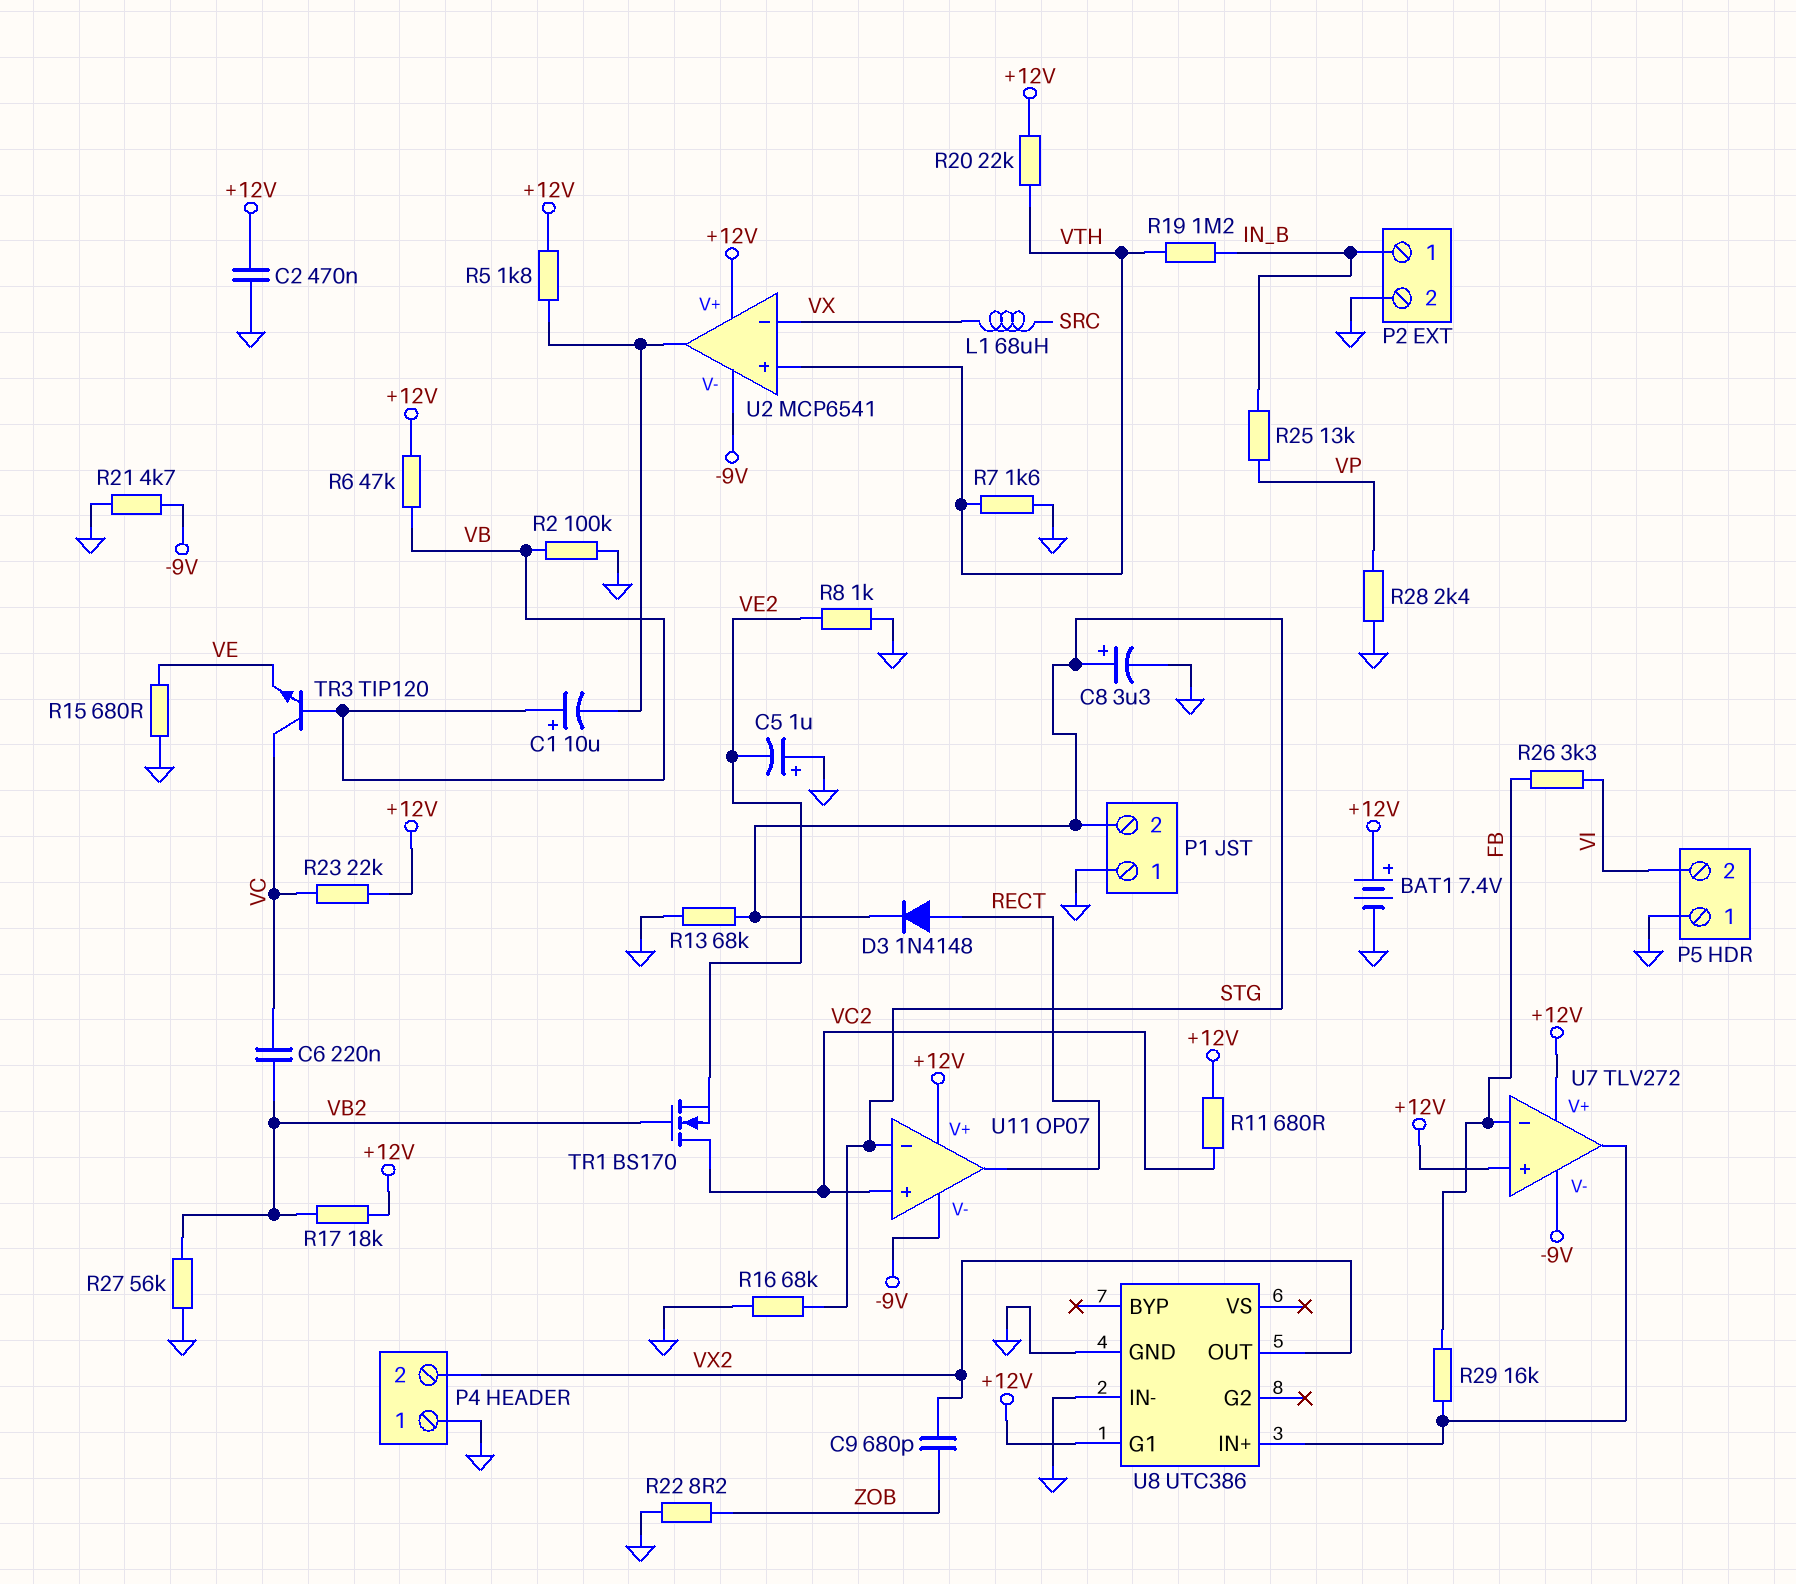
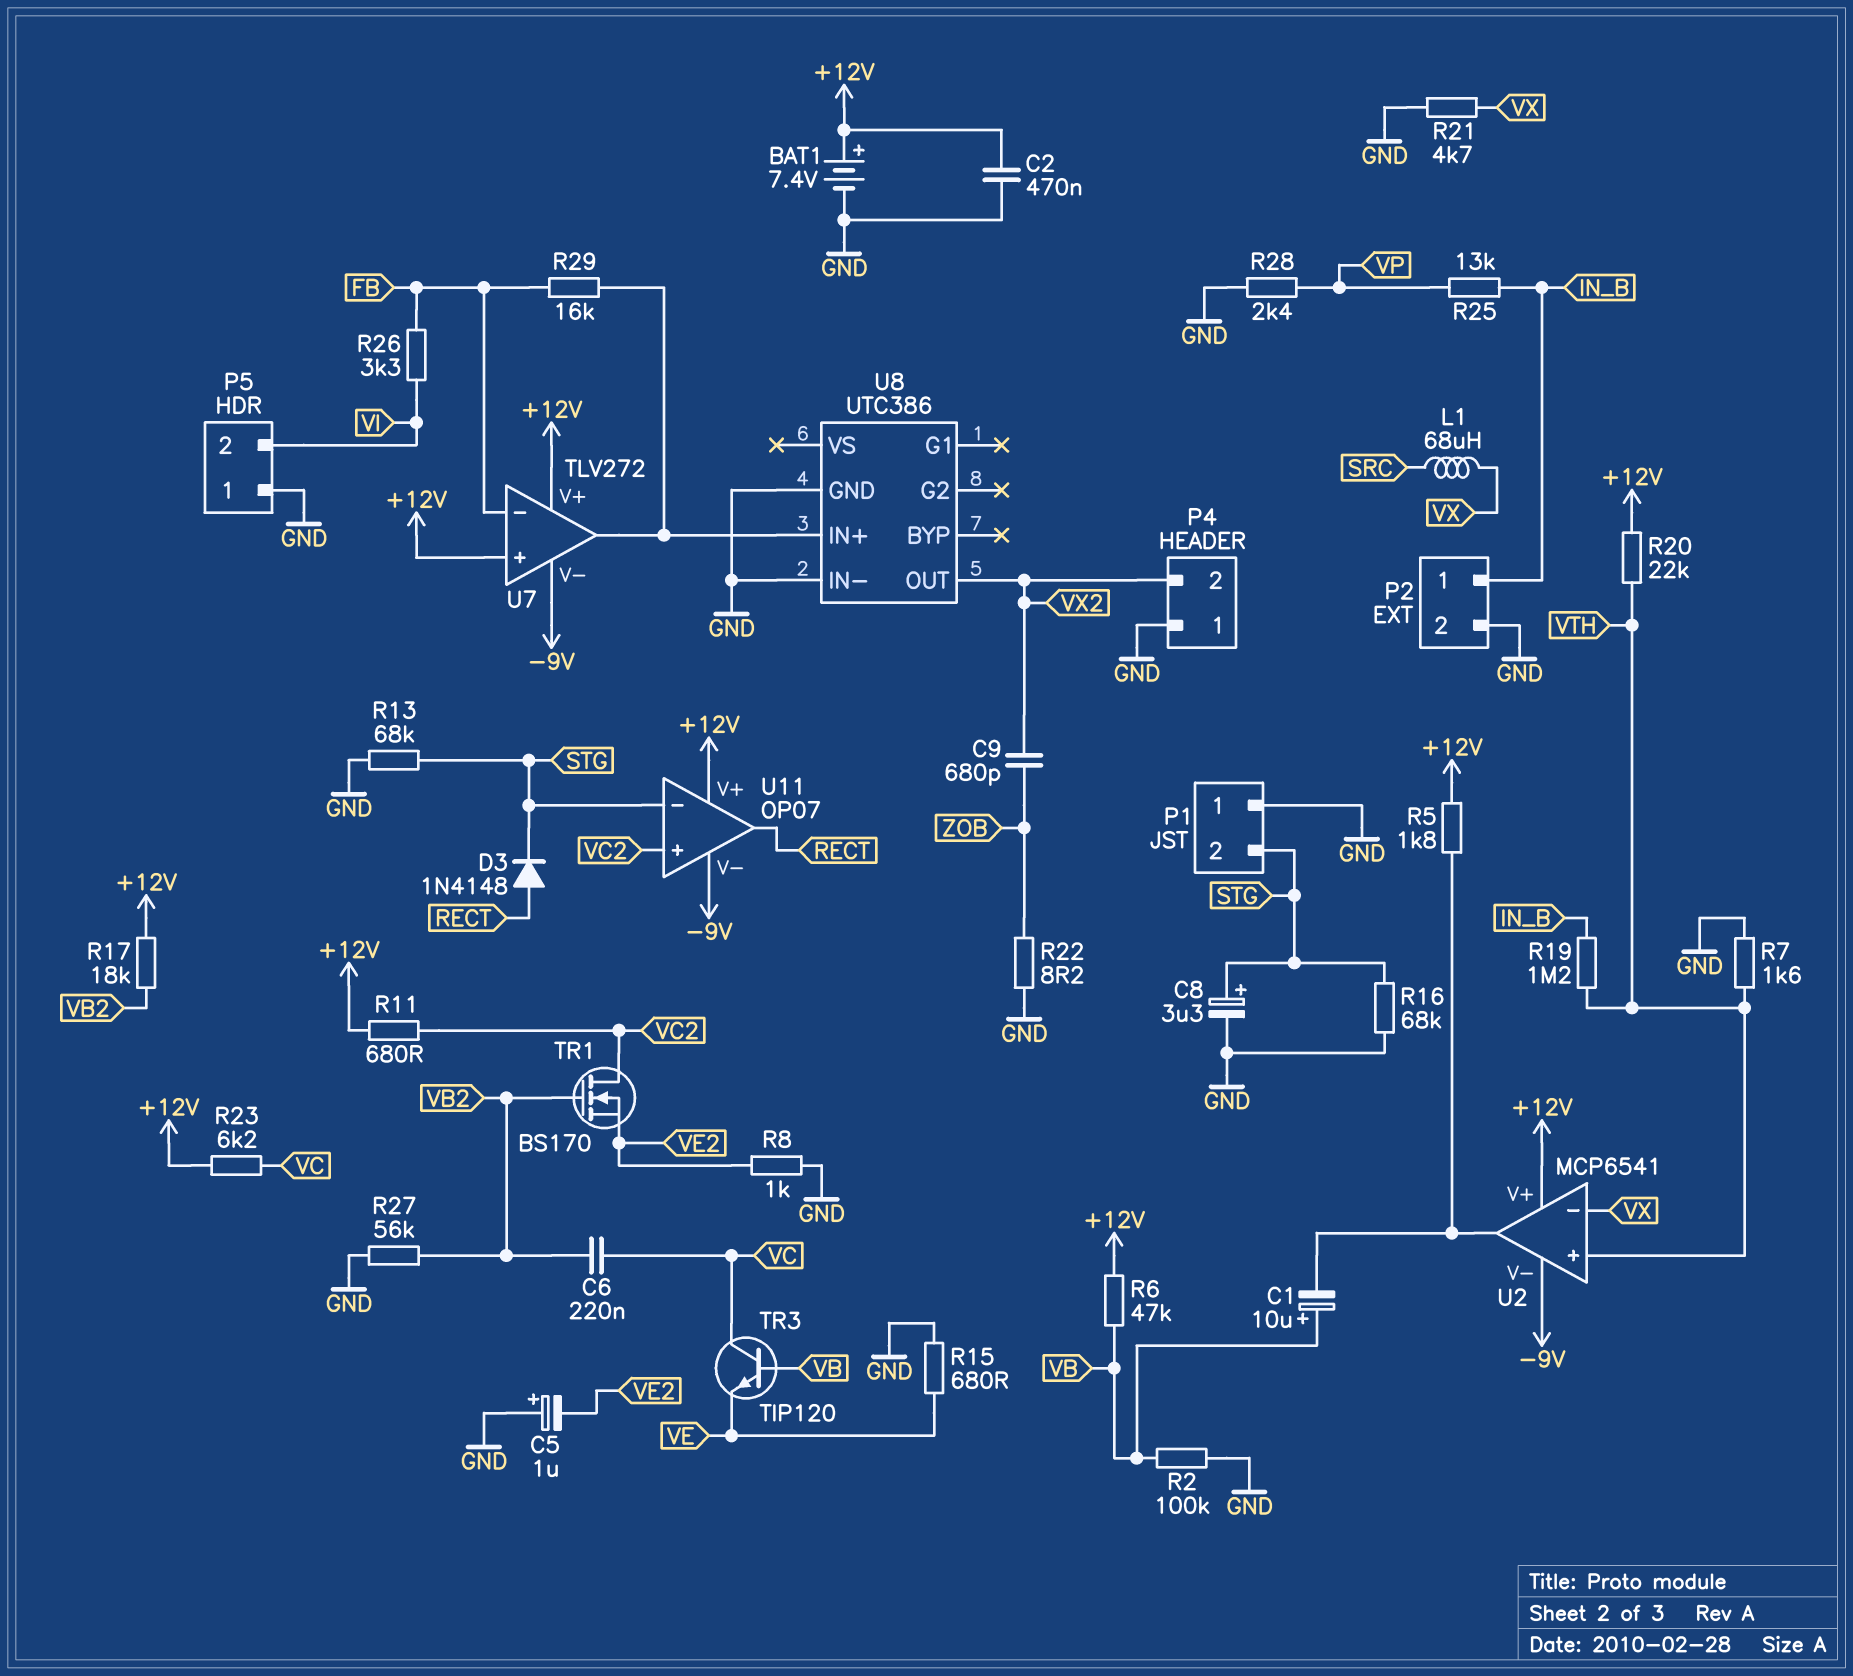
R21: 4.7k (-9V, GND) -> 4.7k (GND, VX)
R23: 22k (+12V, VC) -> 6.2k (+12V, VC)
U8 pin G1: +12V -> none

